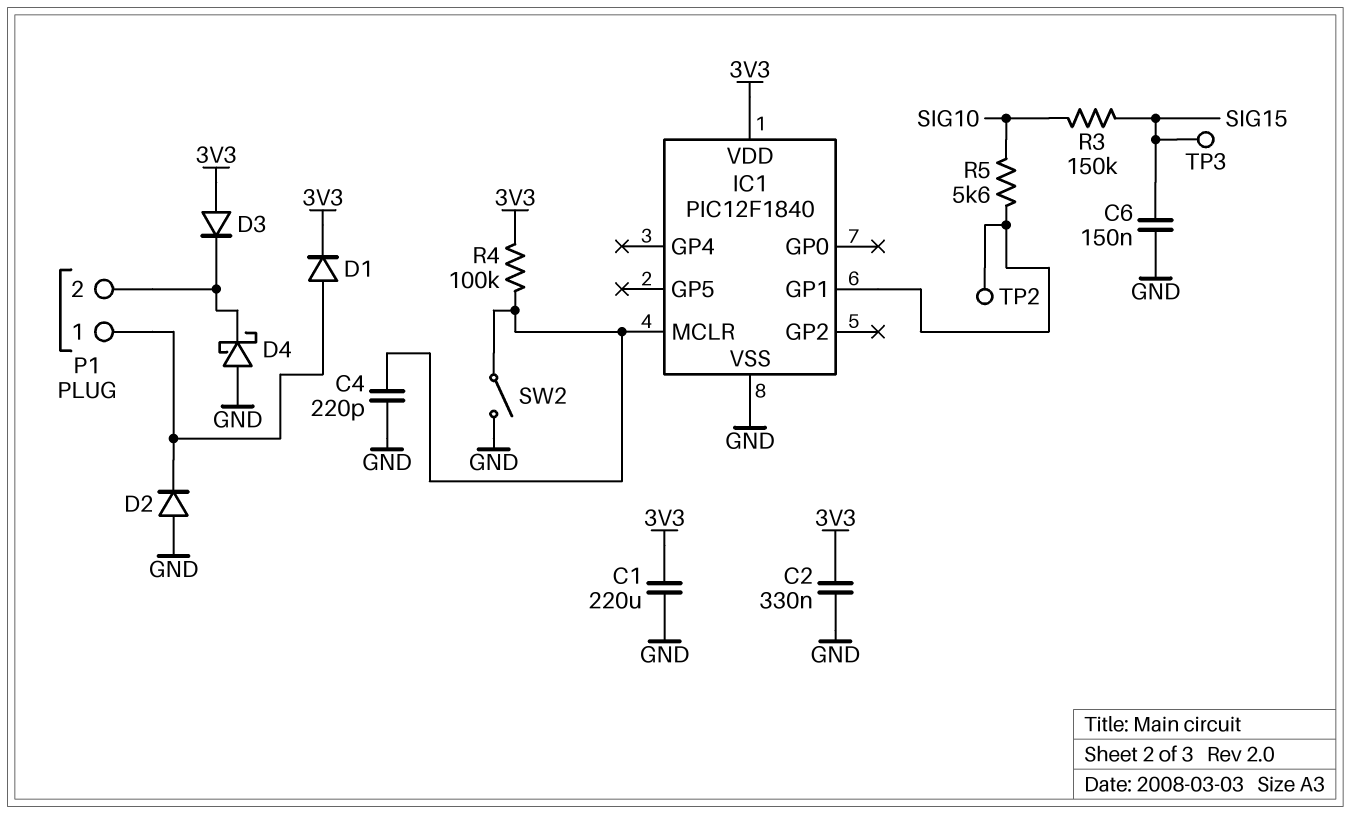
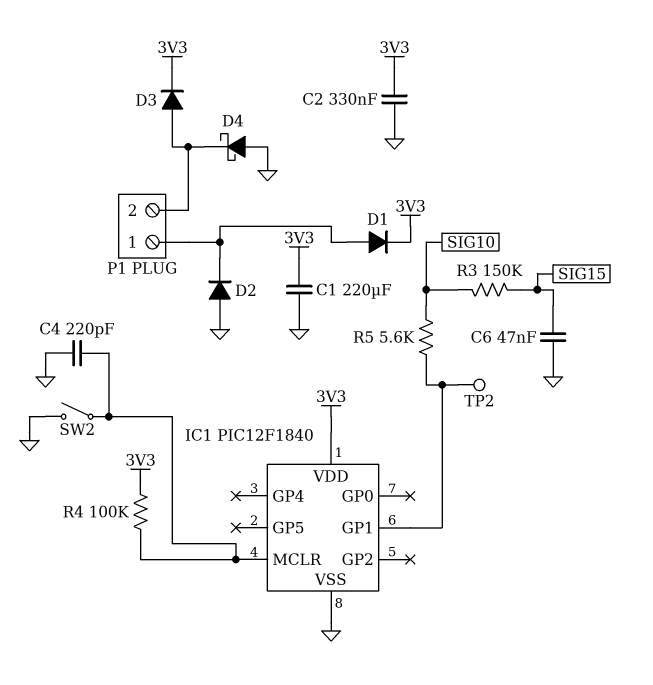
C6: 150nF (GND, SIG15) -> 47nF (GND, SIG15)
D3: diode (A 3V3, K P1/2) -> diode (A P1/2, K 3V3)
TP3: test point (SIG15) -> none

